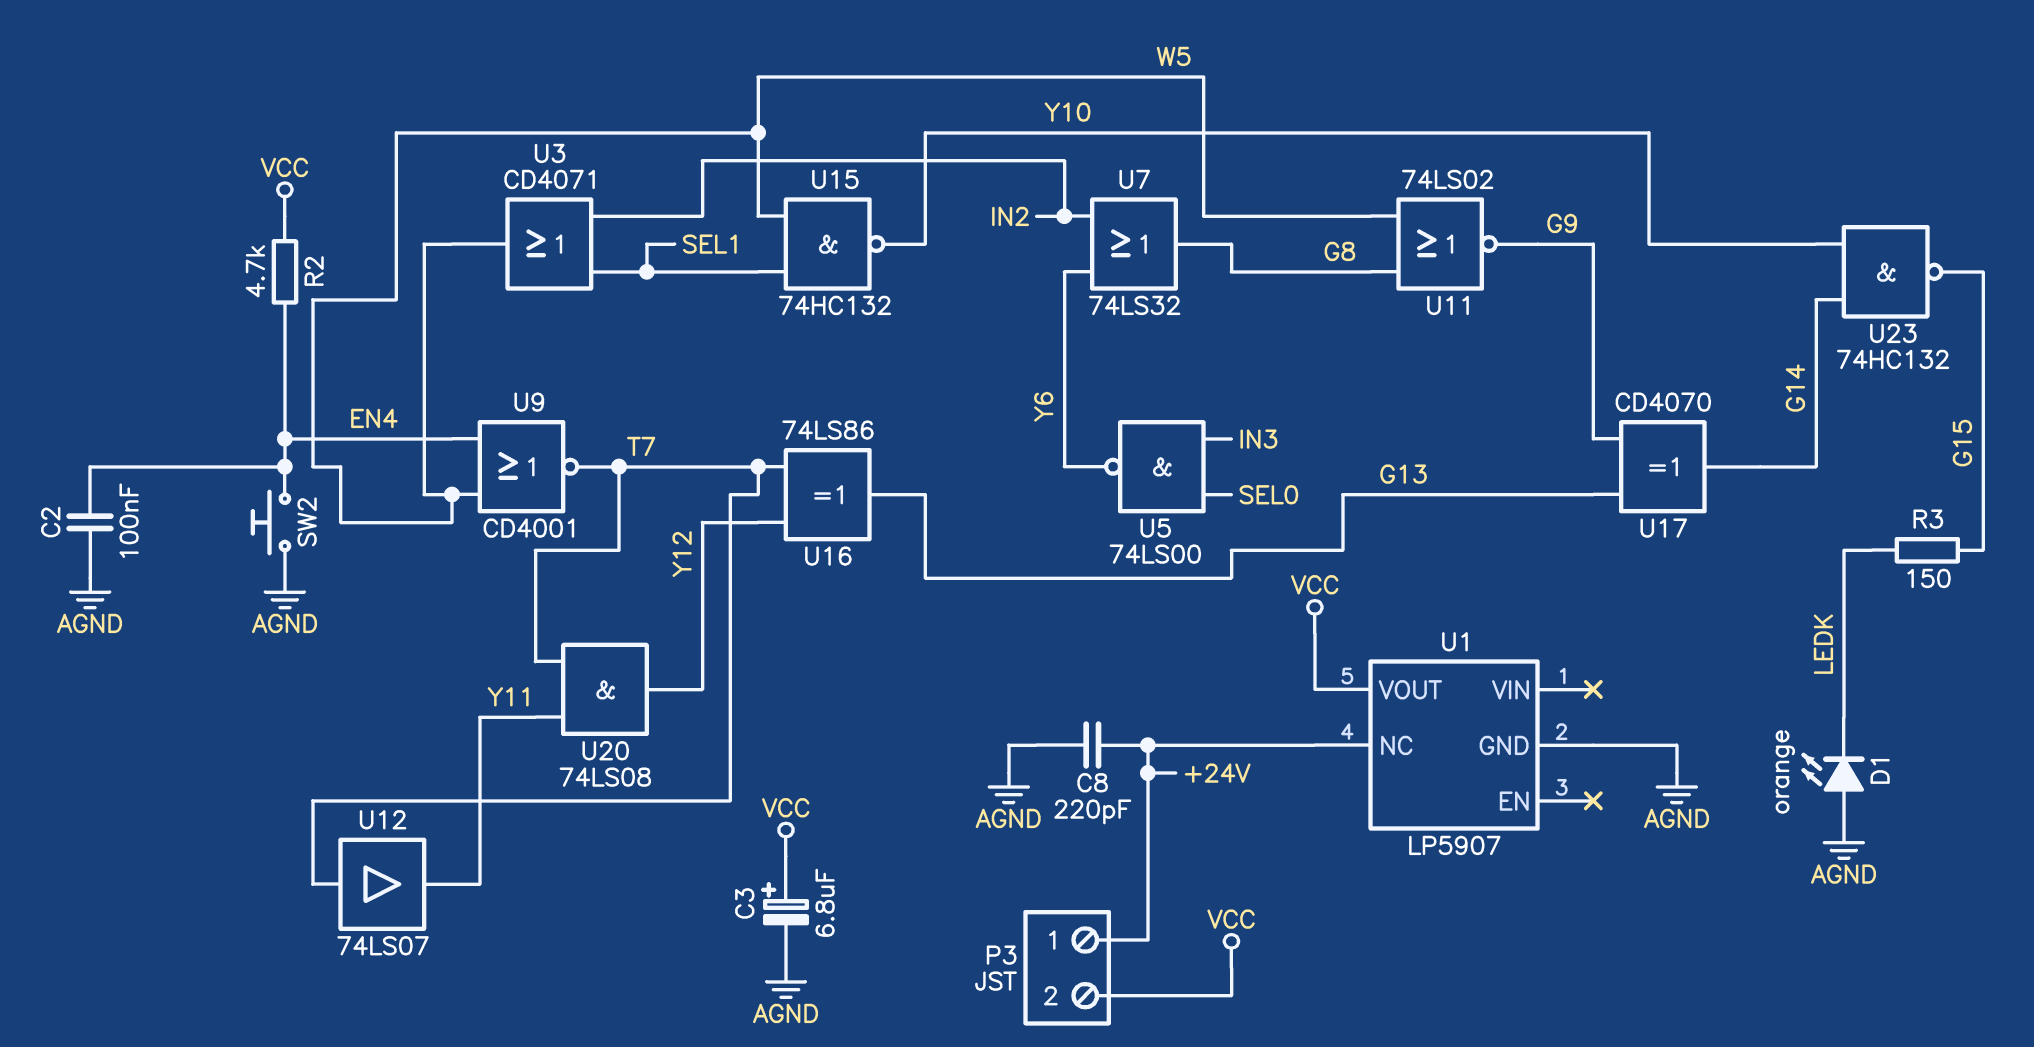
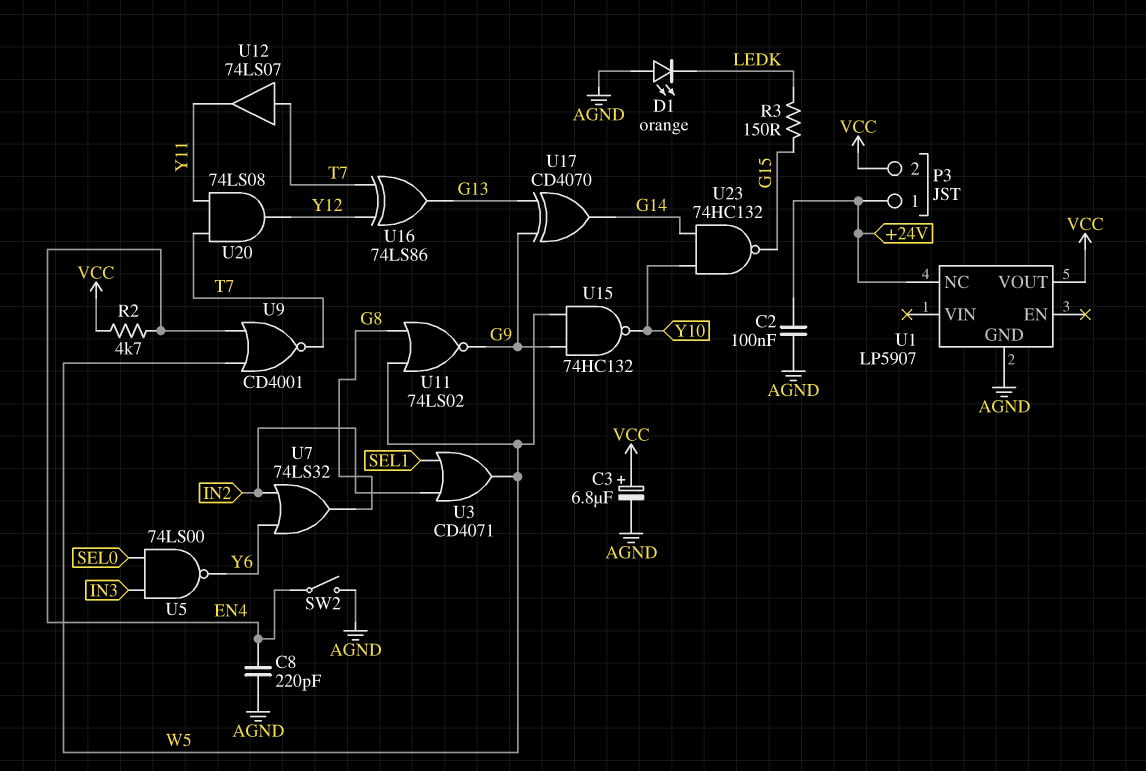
C2: 100nF (AGND, EN4) -> 100nF (+24V, AGND)
C8: 220pF (+24V, AGND) -> 220pF (AGND, EN4)
SW2: button (AGND, EN4) -> switch (AGND, EN4)
U15: NAND 74HC132 (in SEL1, in W5, out Y10) -> NAND 74HC132 (in G9, in W5, out Y10)

